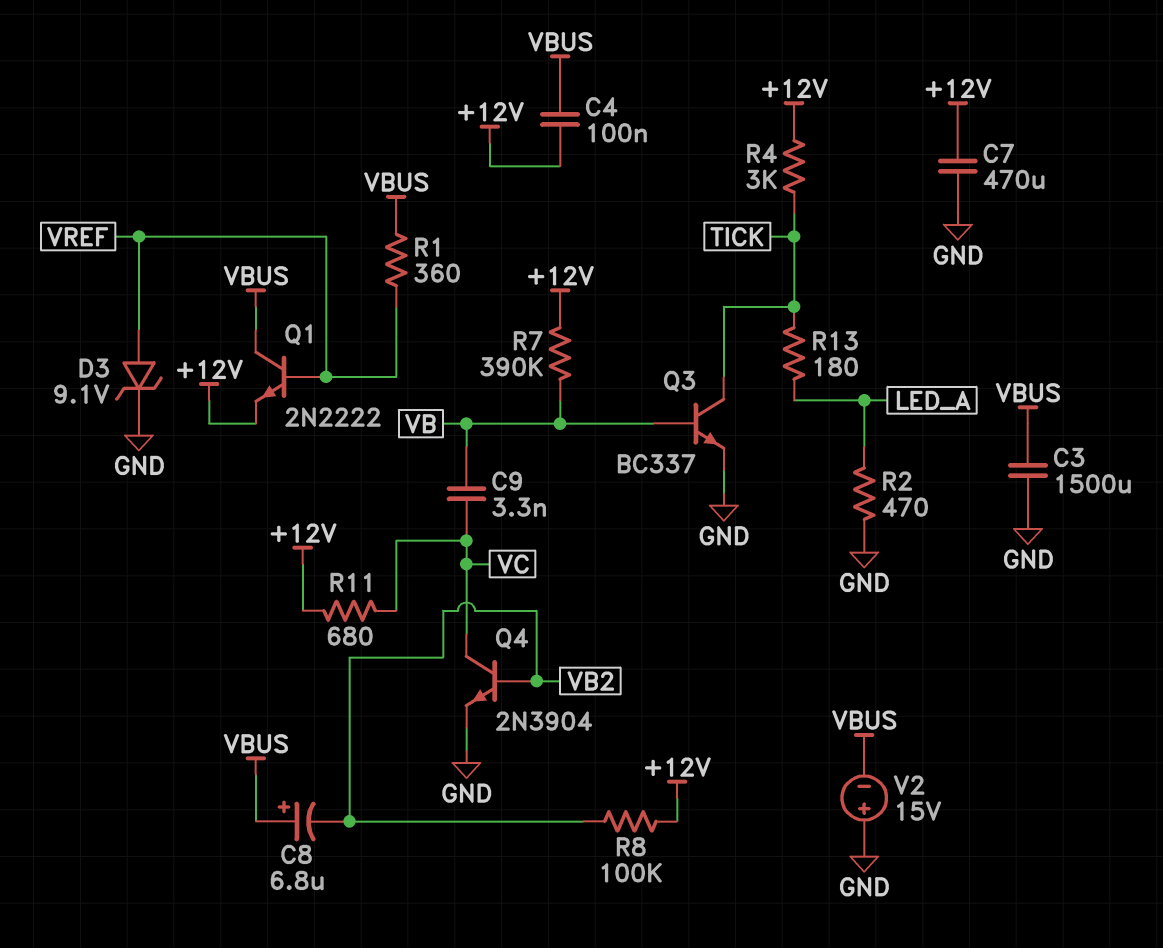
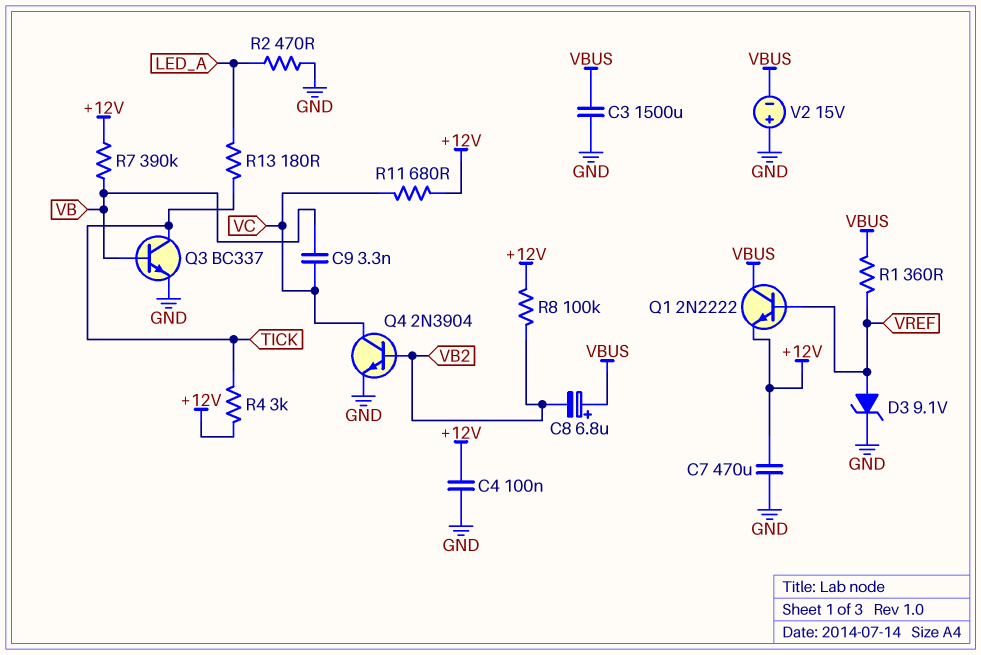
C4: 100nF (+12V, VBUS) -> 100nF (+12V, GND)

